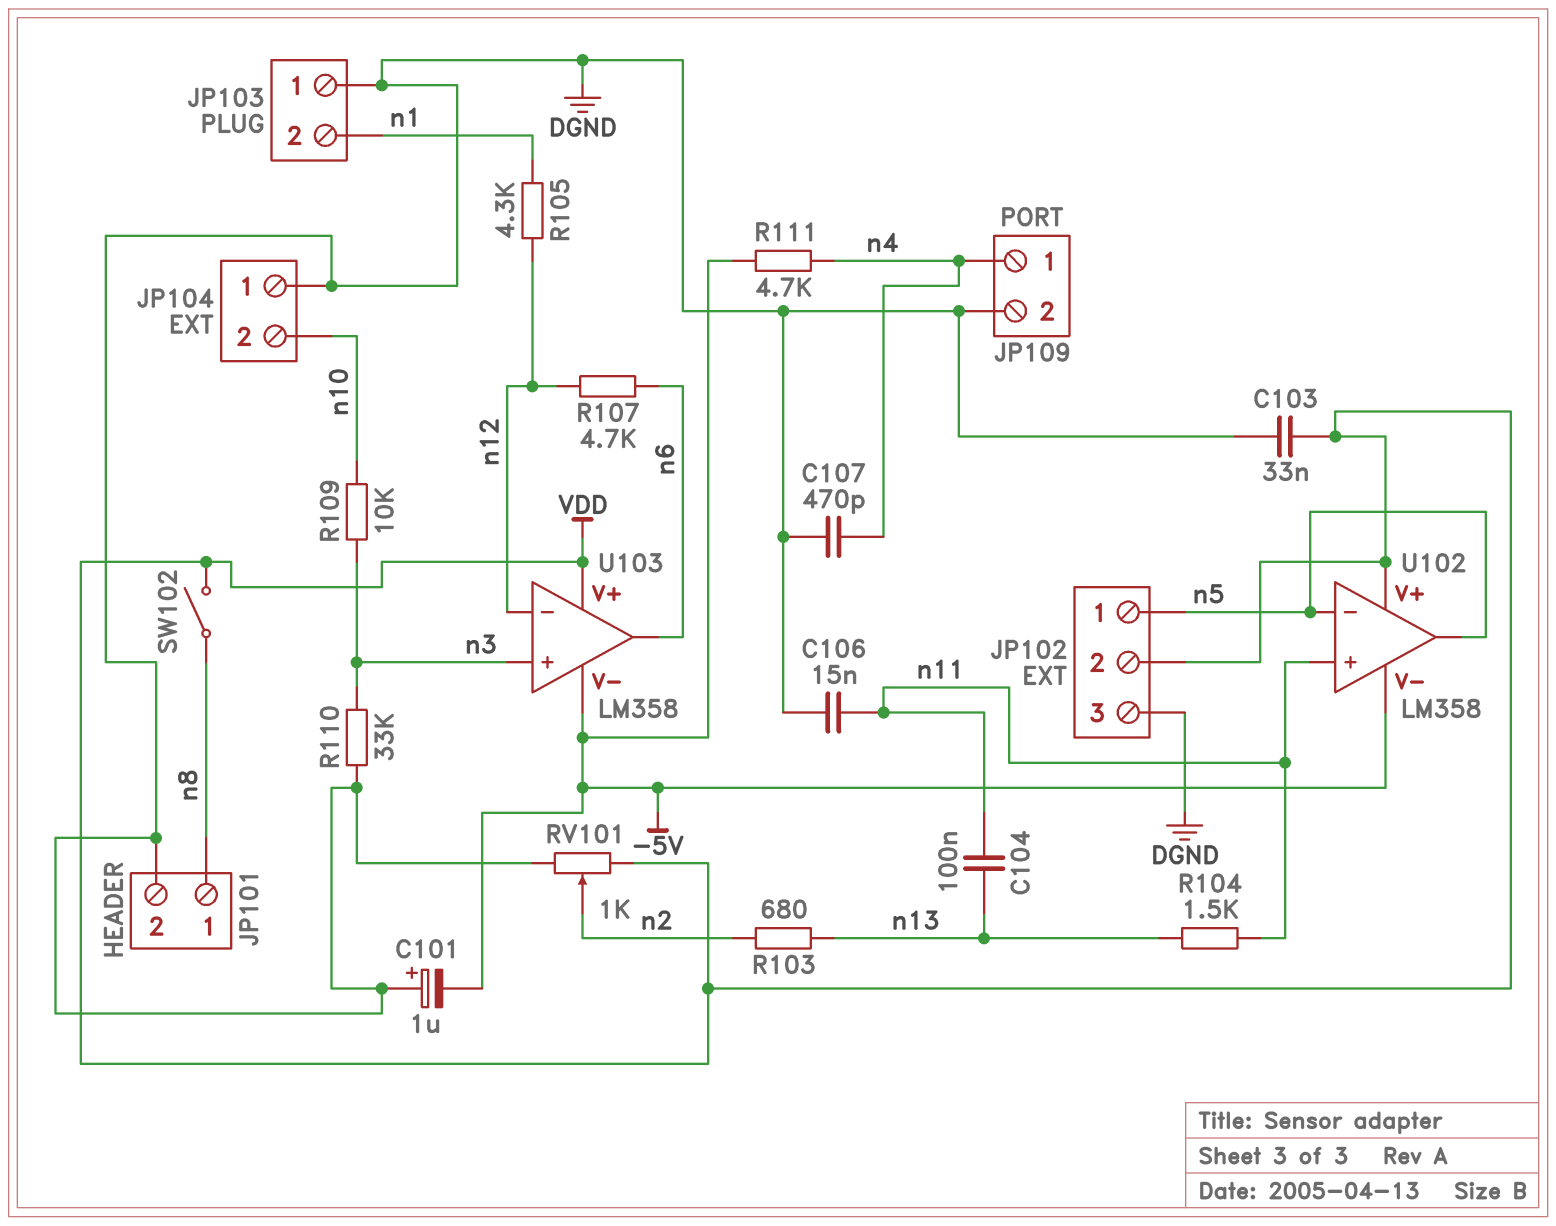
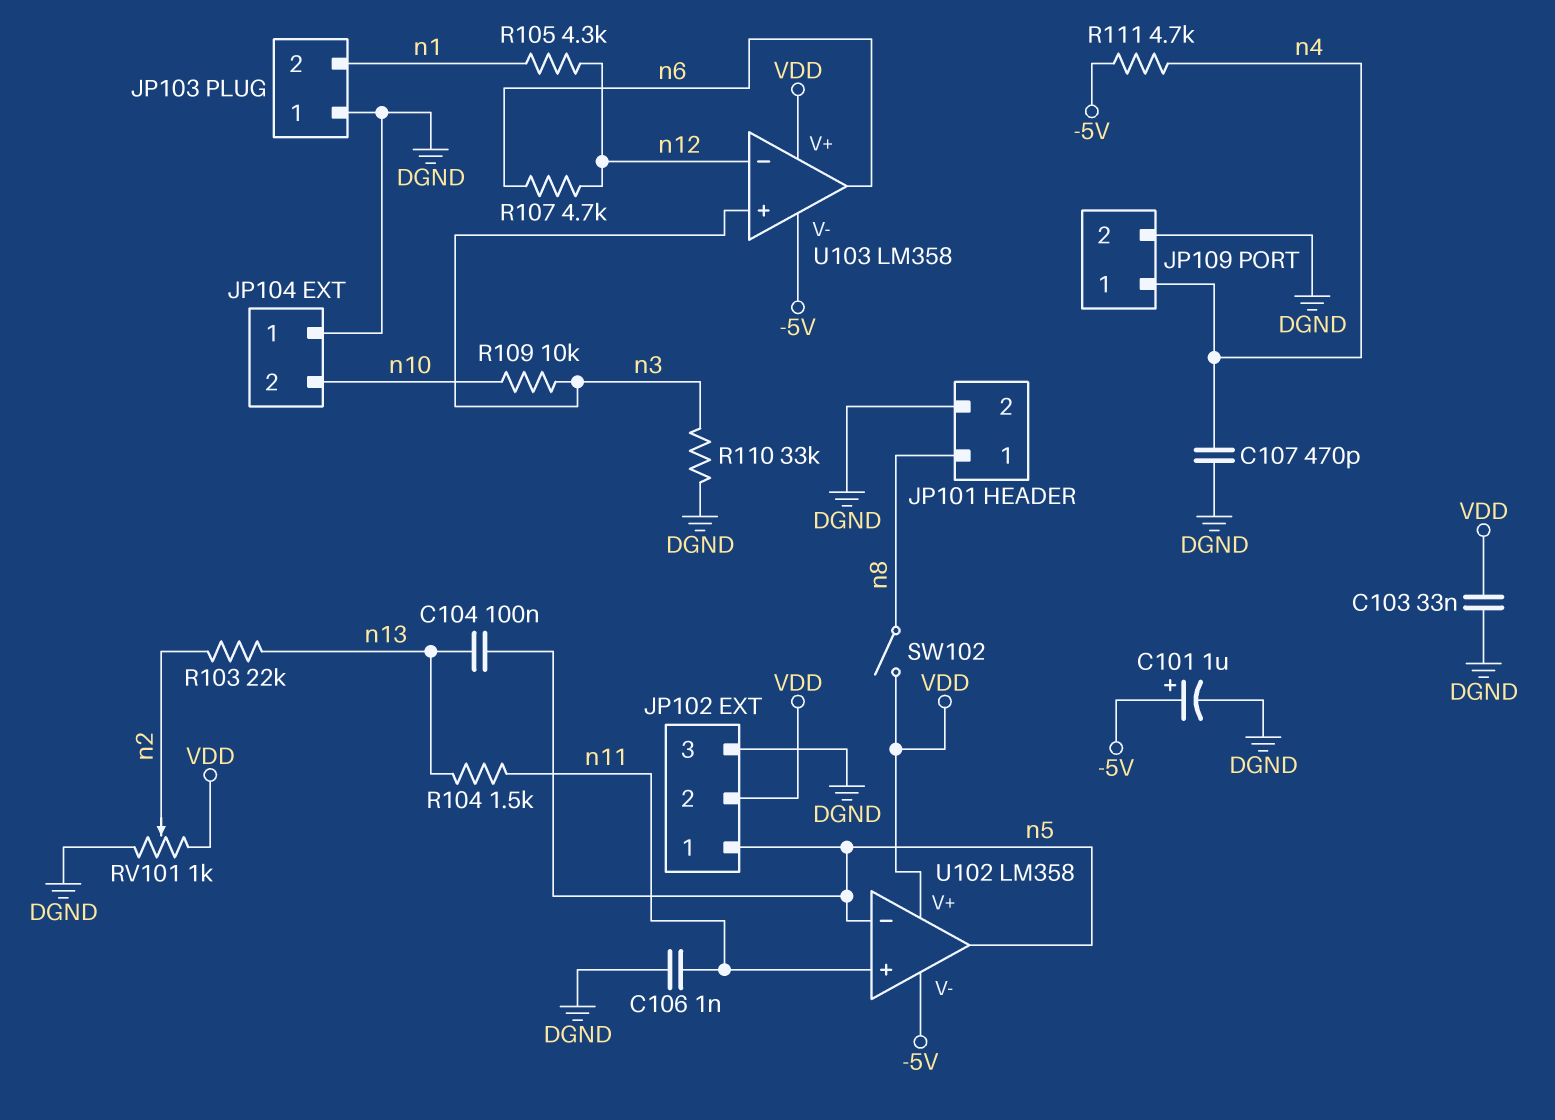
C101: 1uF (plus DGND, minus -5V) -> 1uF (plus -5V, minus DGND)
C104: 100nF (n11, n13) -> 100nF (n5, n13)
C106: 15nF (DGND, n11) -> 1nF (DGND, n11)
R103: 680 (n2, n13) -> 22k (n2, n13)

